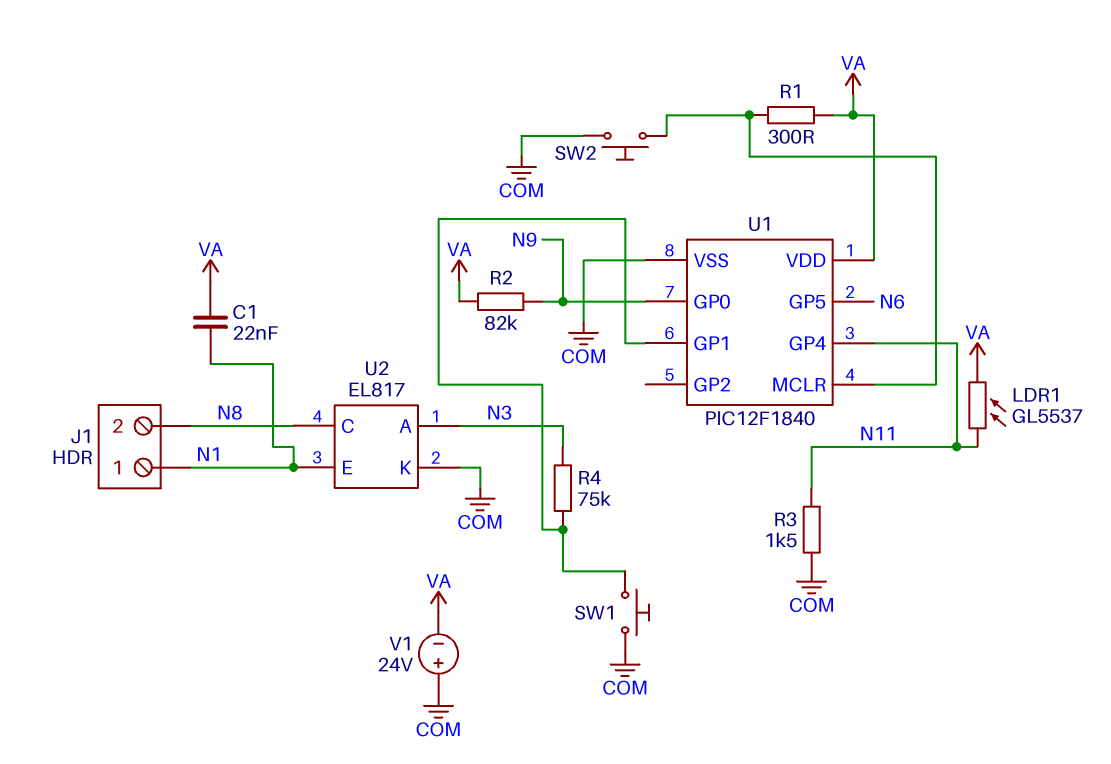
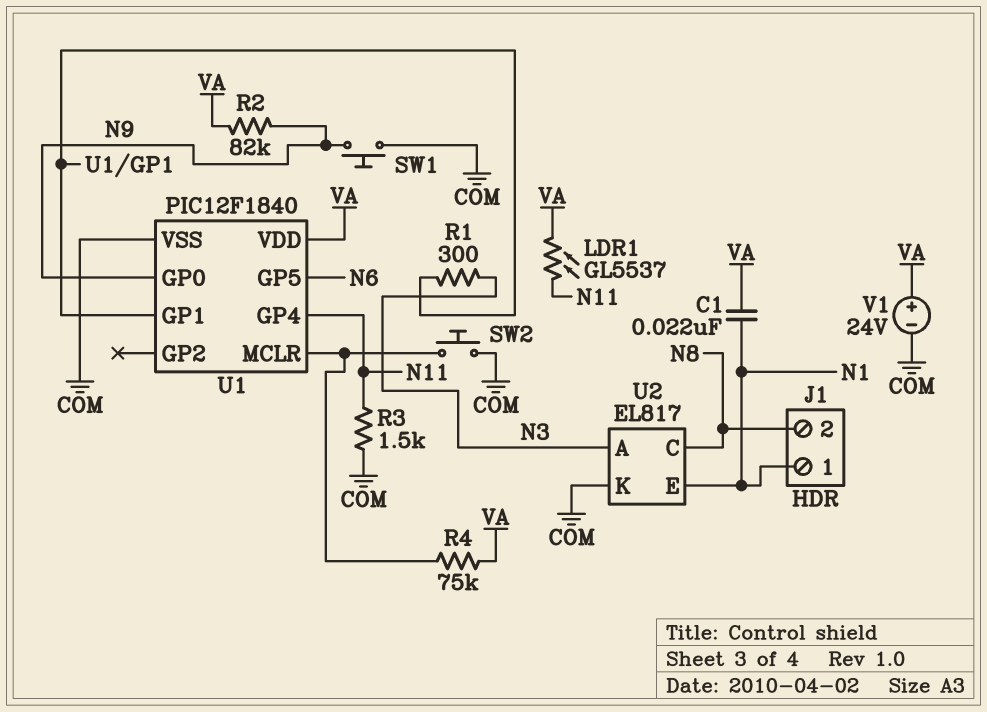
R1: 300 (U1/MCLR, VA) -> 300 (N3, U1/GP1)
R4: 75k (N3, U1/GP1) -> 75k (U1/MCLR, VA)
SW1: button (COM, U1/GP1) -> button (COM, N9)
V1: 24V (plus COM, minus VA) -> 24V (plus VA, minus COM)

